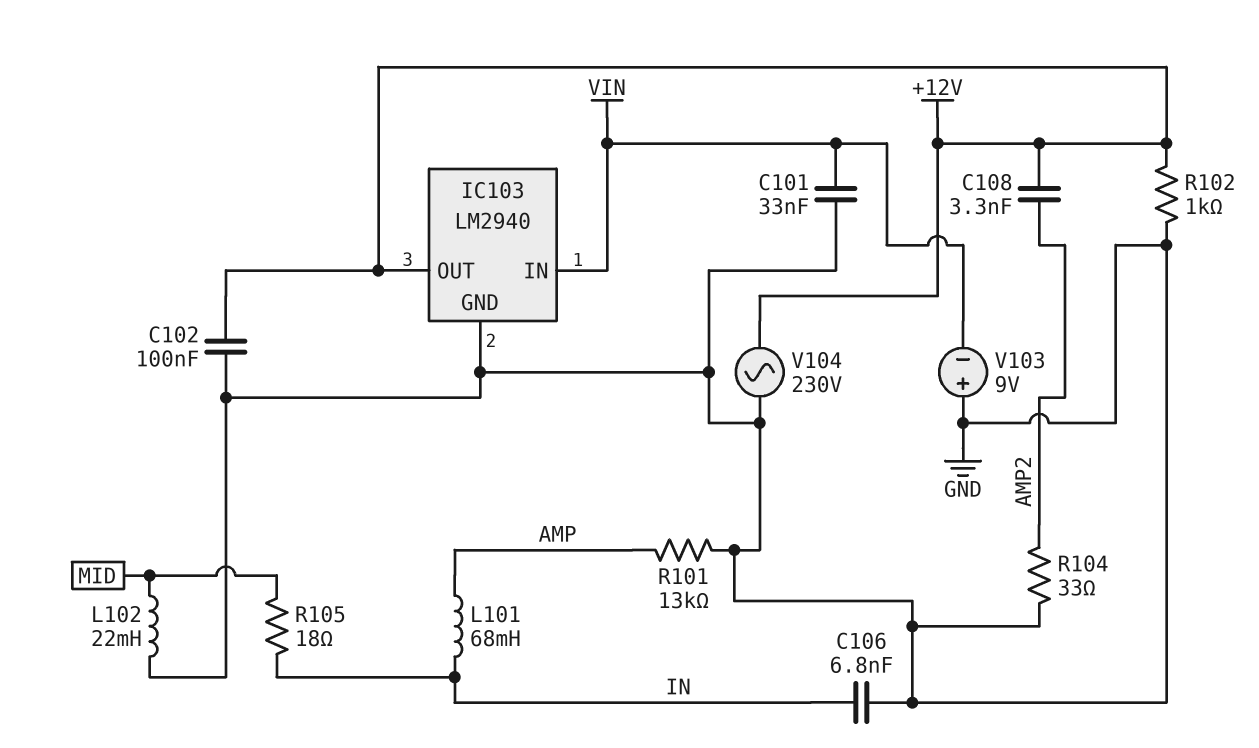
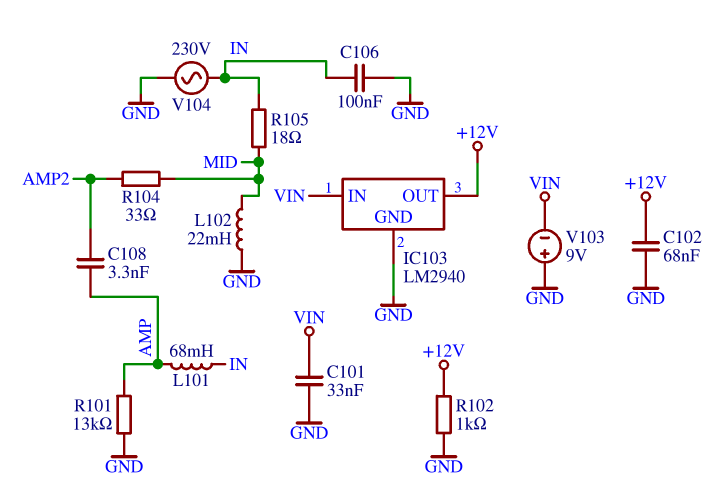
C102: 100nF (+12V, GND) -> 68nF (+12V, GND)
C106: 6.8nF (GND, IN) -> 100nF (GND, IN)
C108: 3.3nF (+12V, AMP2) -> 3.3nF (AMP, AMP2)
R104: 33 (AMP2, GND) -> 33 (AMP2, MID)
V104: AC 230V (+12V, GND) -> AC 230V (GND, IN)

